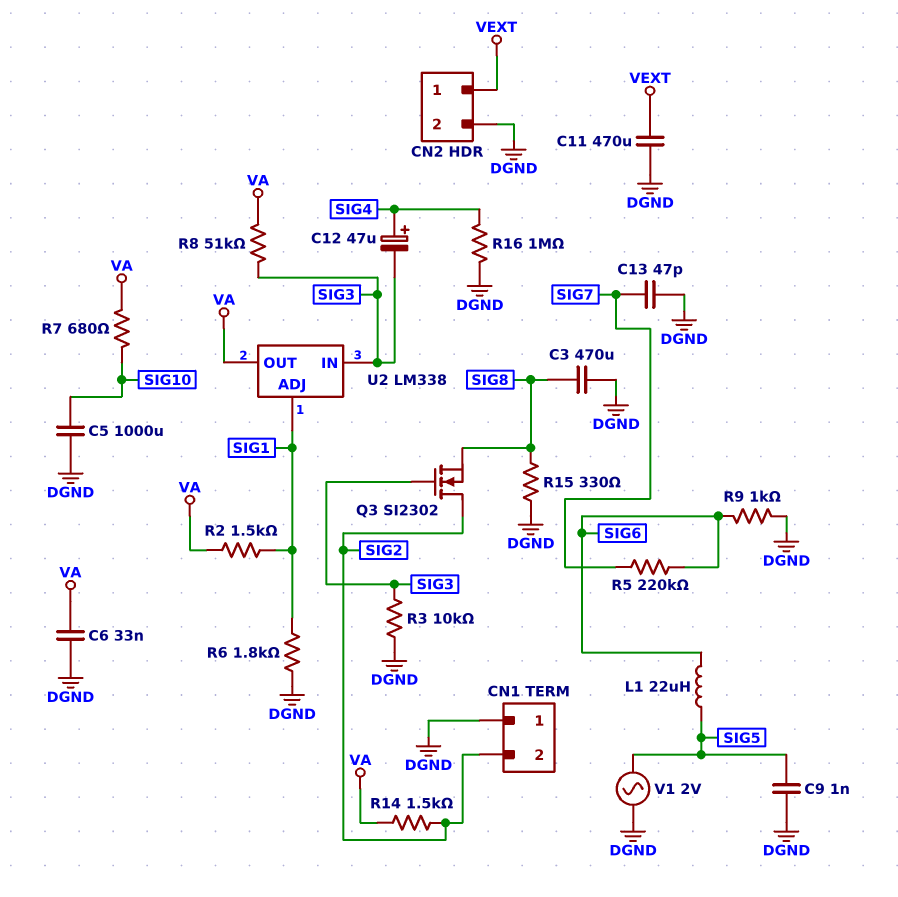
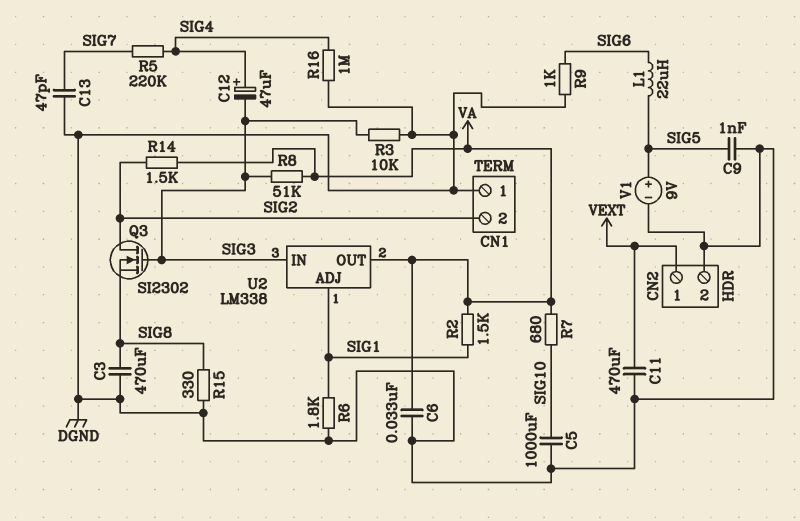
R5: 220k (SIG6, SIG7) -> 220k (SIG4, SIG7)
V1: AC 2V (DGND, SIG5) -> 9V (plus SIG5, minus DGND)

